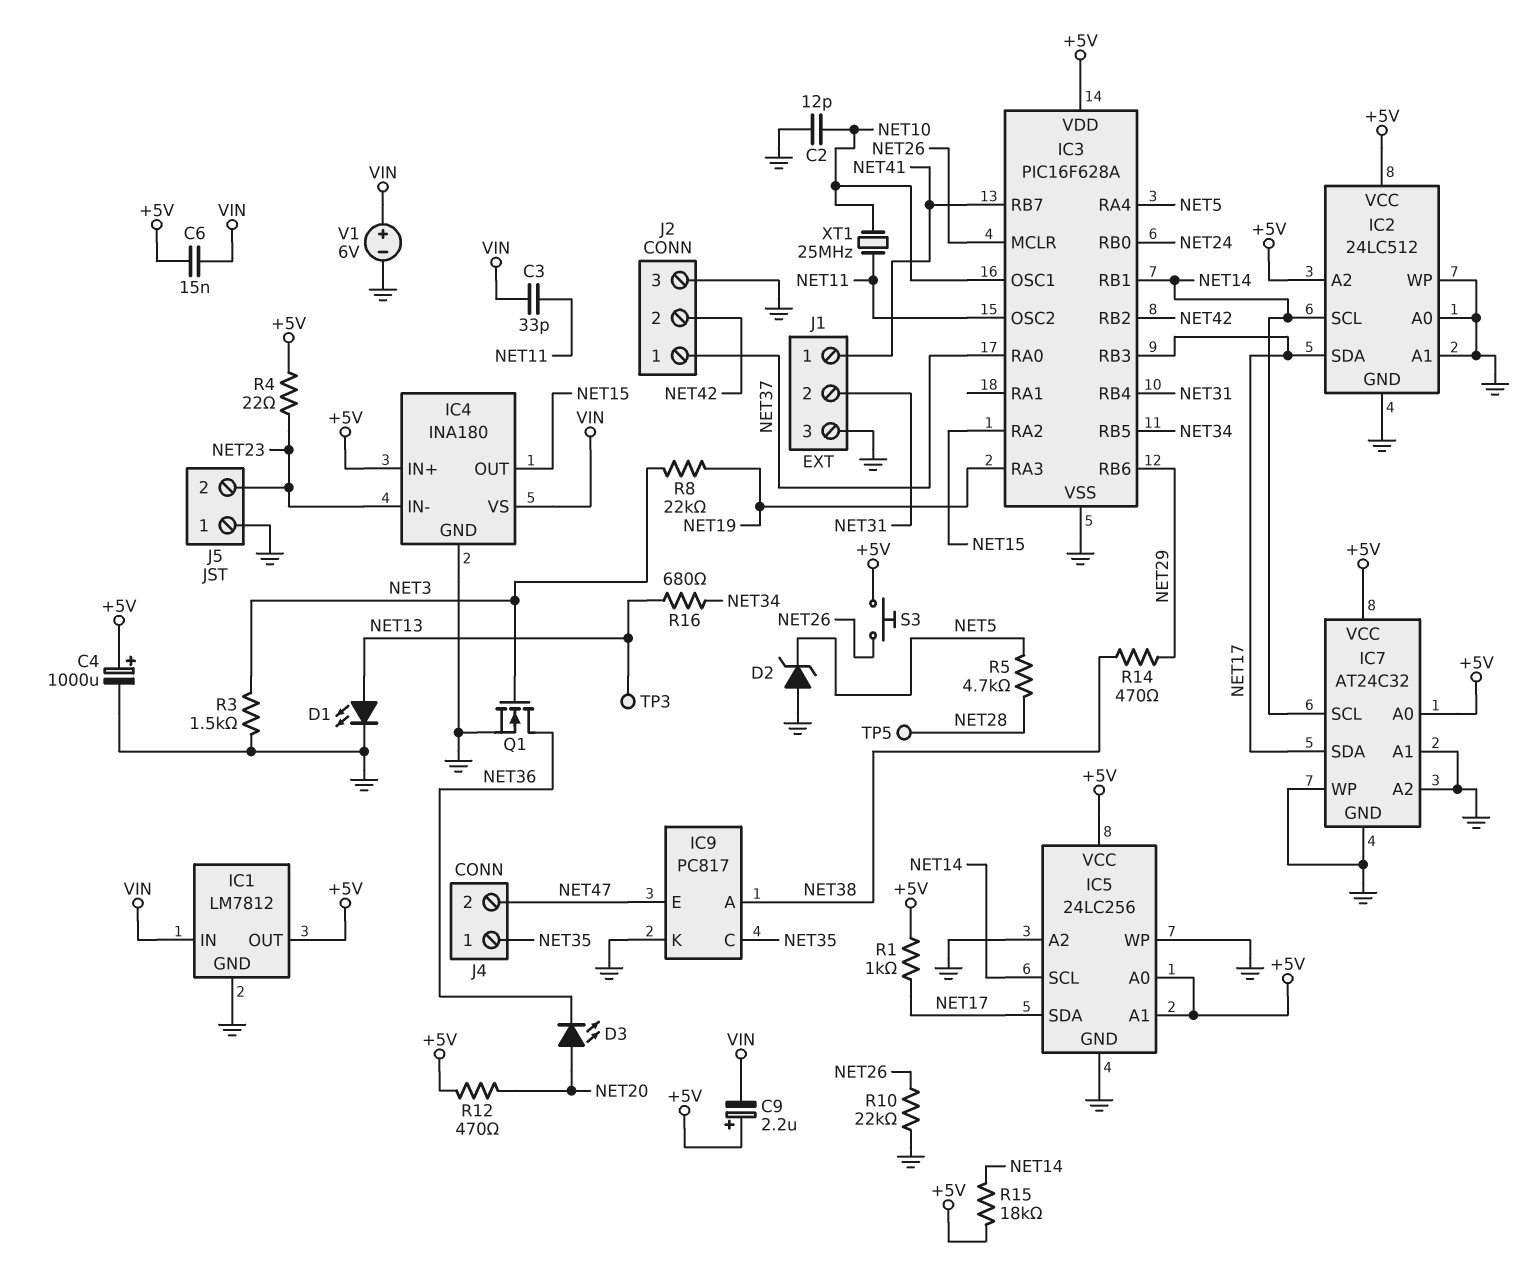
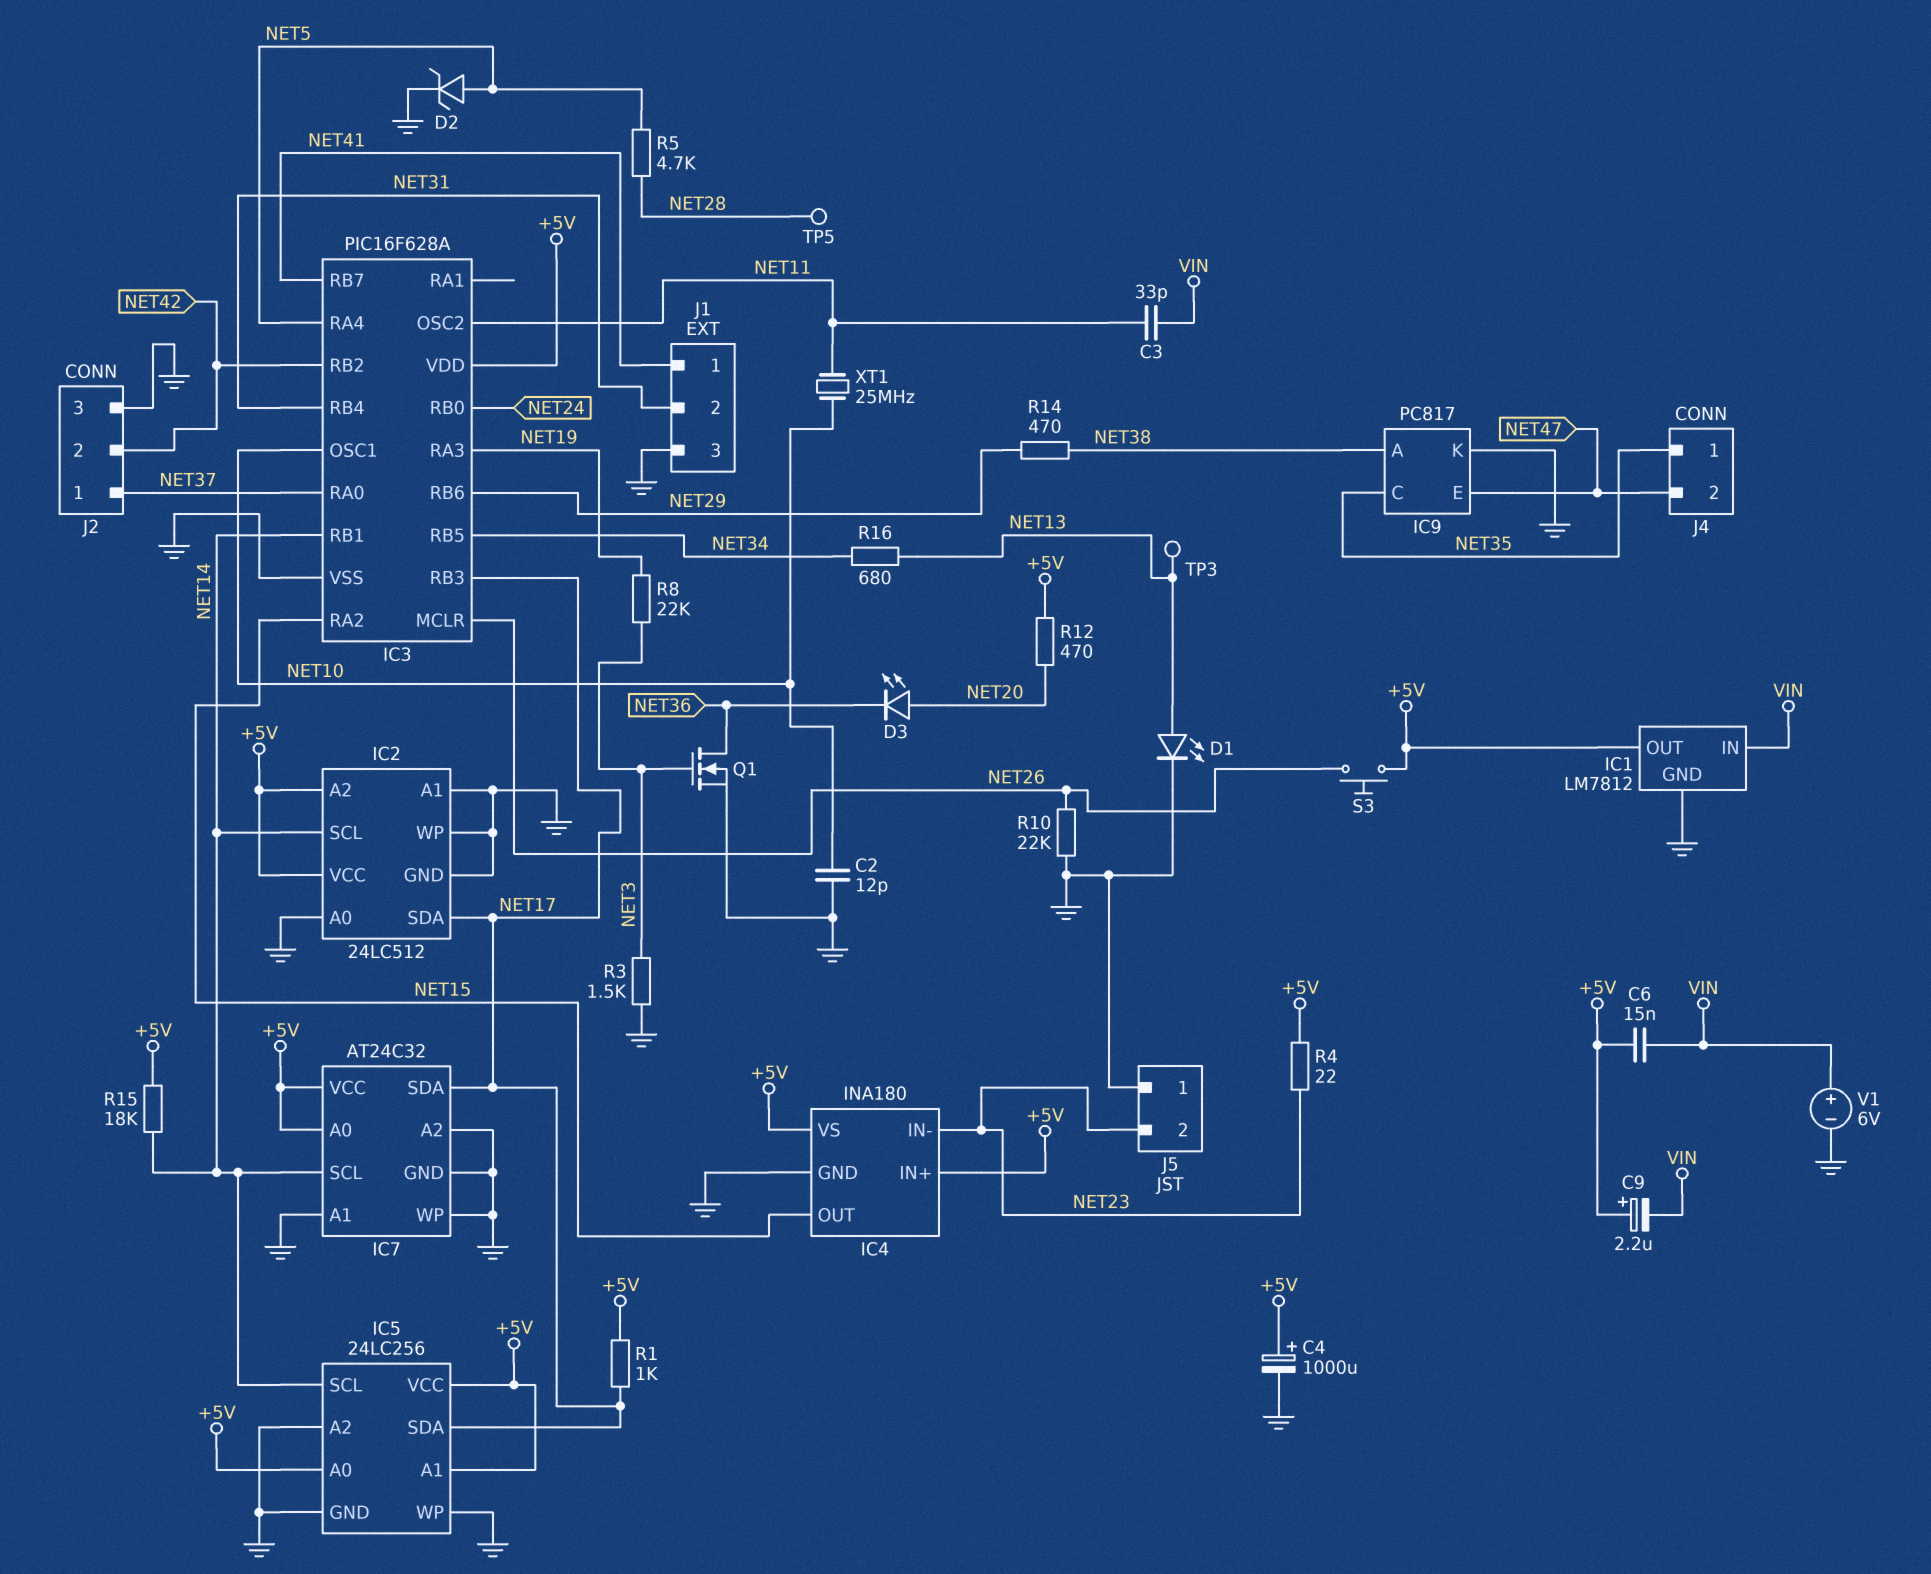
D2: zener (A GND, K NET5) -> zener (A NET5, K GND)
IC4 pin VS: VIN -> +5V

